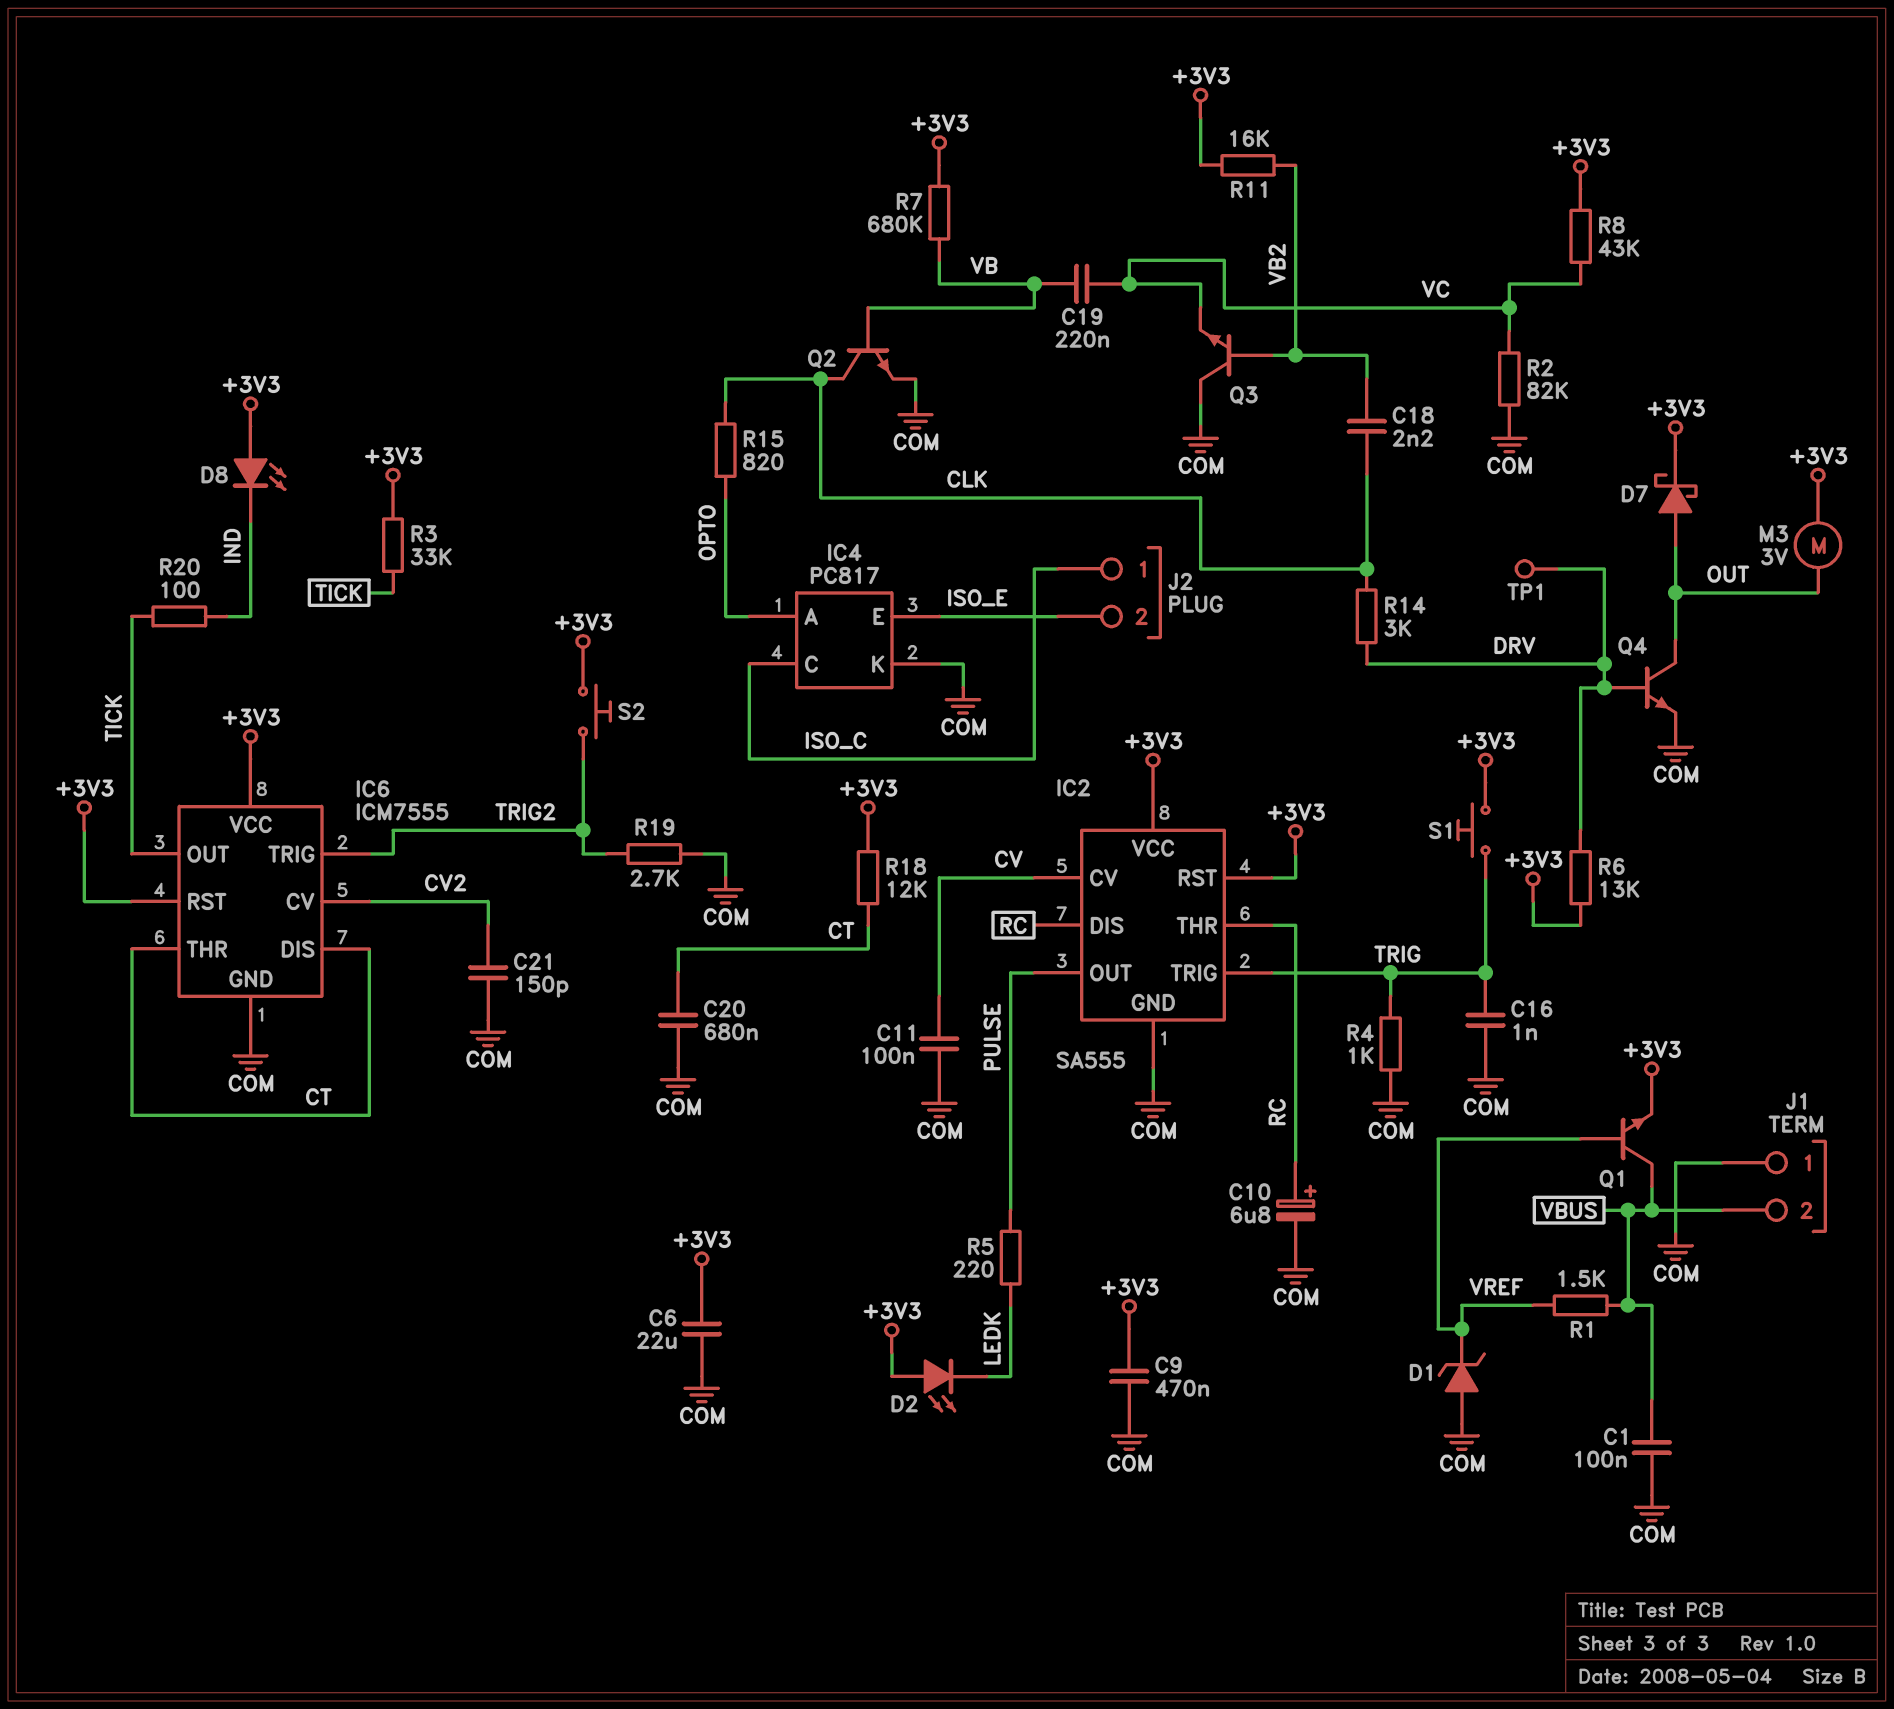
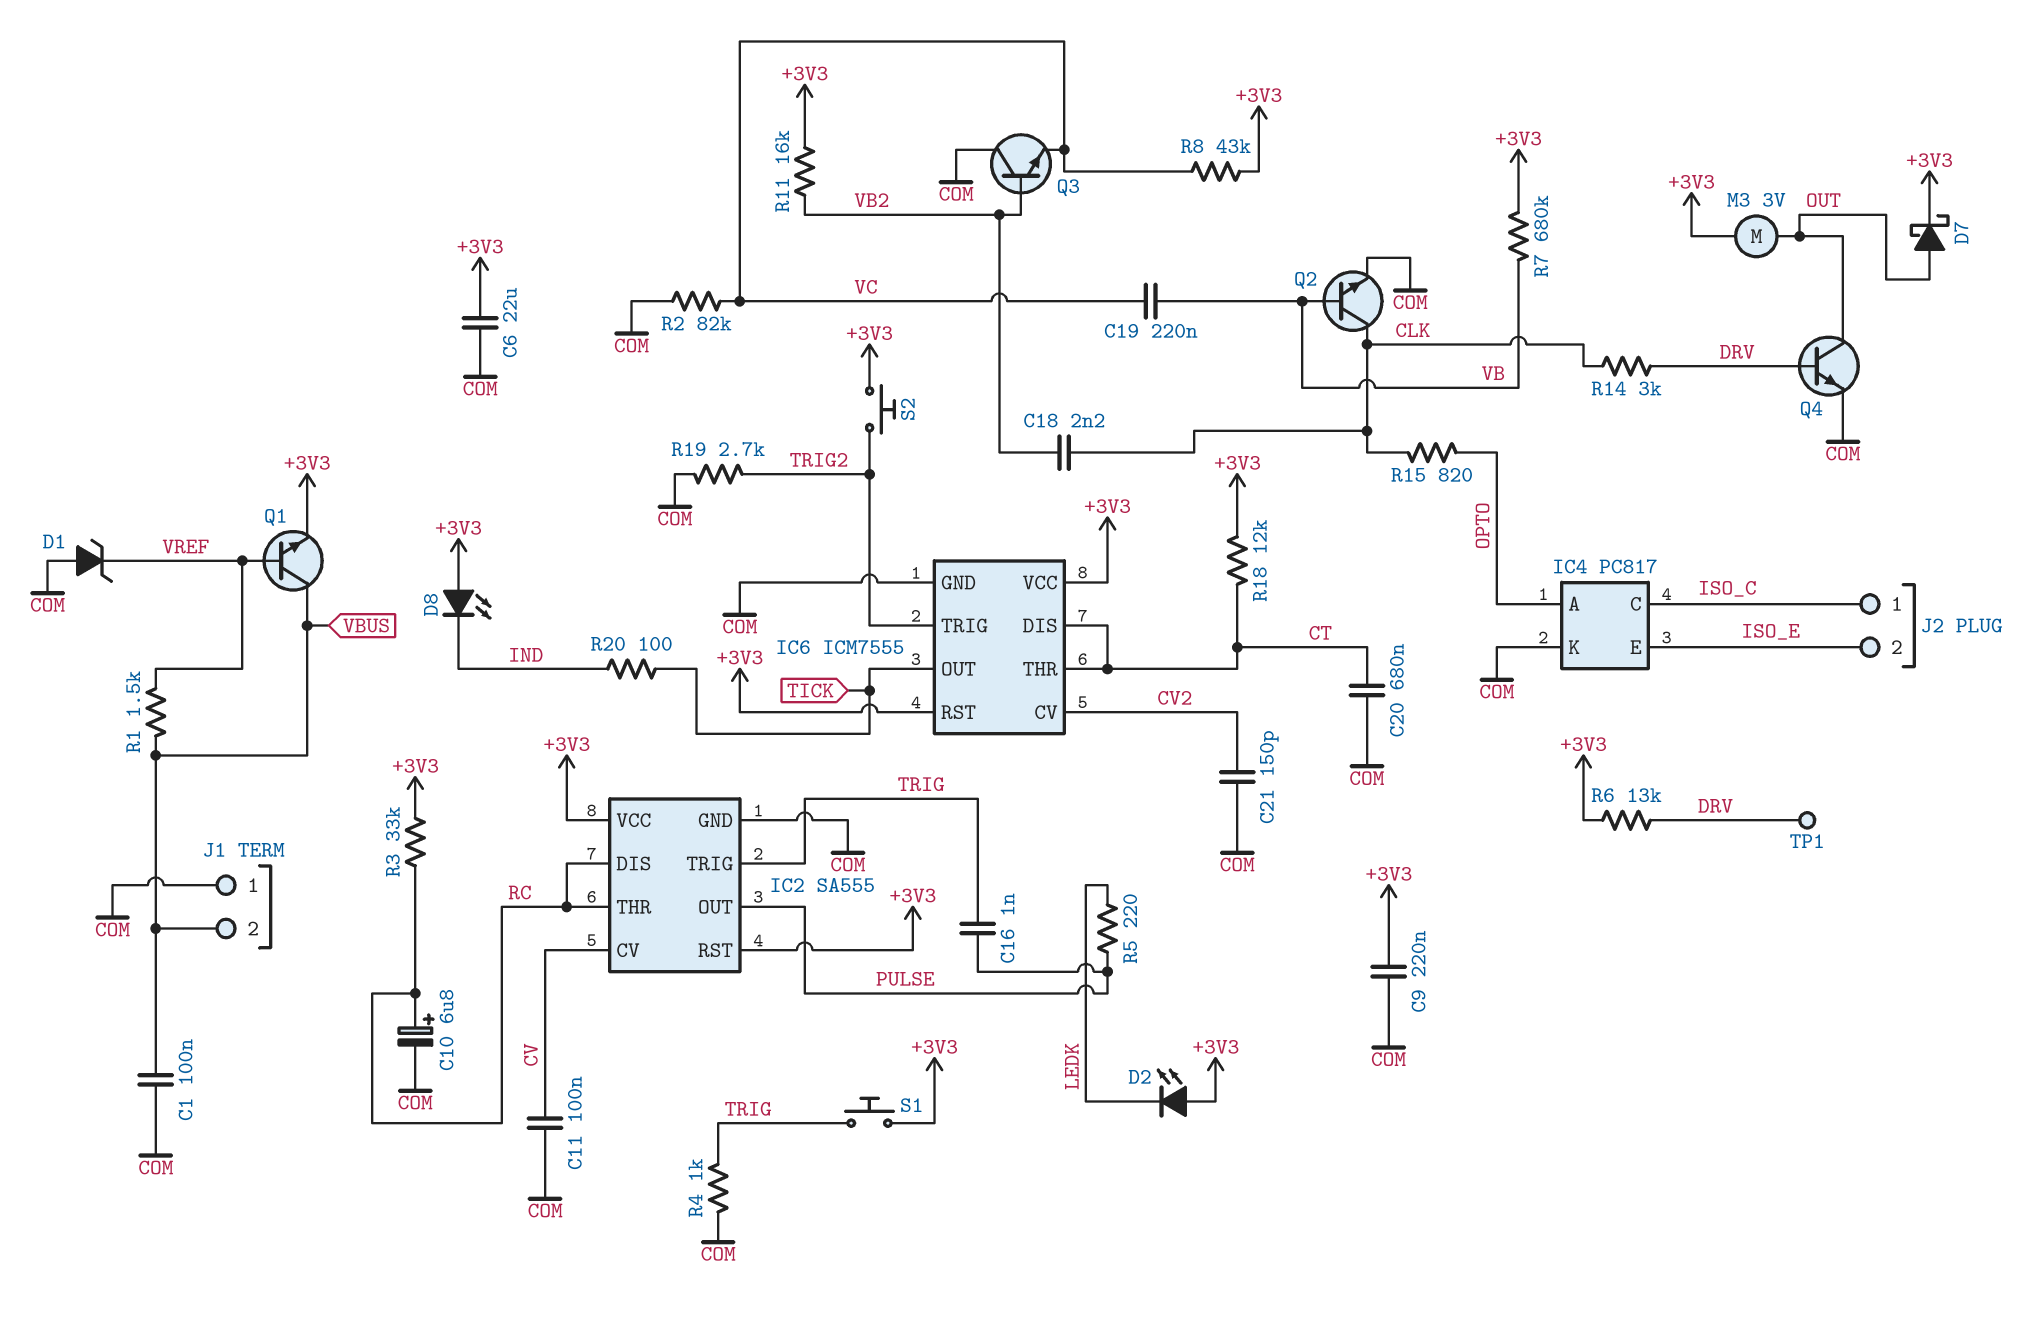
C9: 470nF (+3V3, COM) -> 220nF (+3V3, COM)
C16: 1nF (COM, TRIG) -> 1nF (PULSE, TRIG)
R3: 33k (+3V3, TICK) -> 33k (+3V3, RC)

